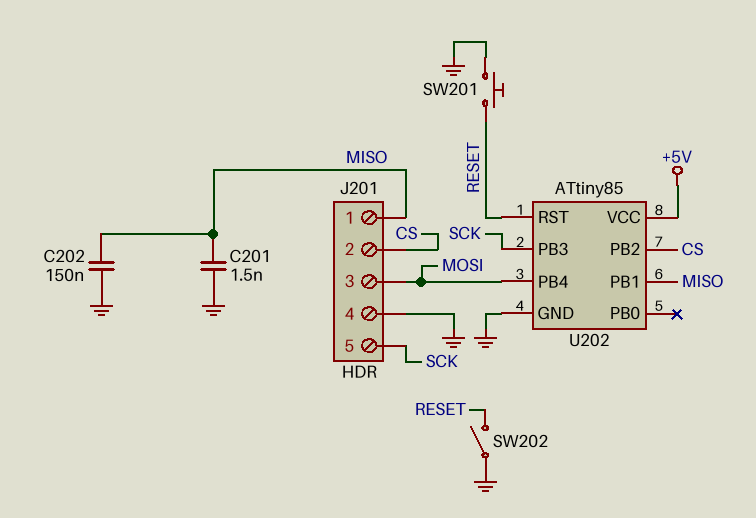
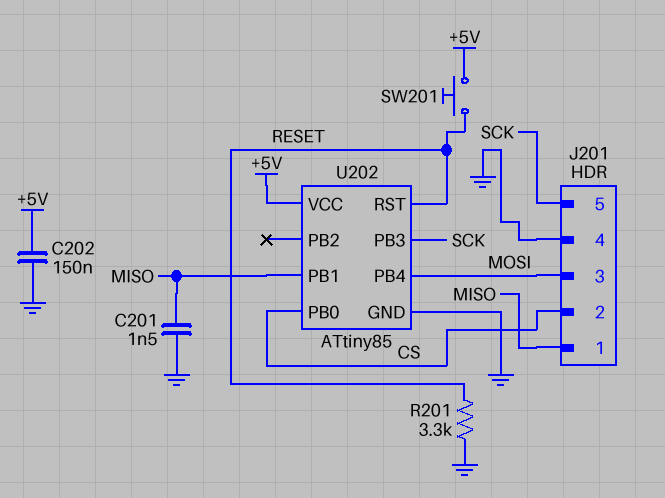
C202: 150nF (GND, MISO) -> 150nF (+5V, GND)
R201: none -> 3.3k (GND, RESET)
SW201: button (GND, RESET) -> button (+5V, RESET)
SW202: switch (GND, RESET) -> none
U202 pin PB0: none -> CS
U202 pin PB2: CS -> none

